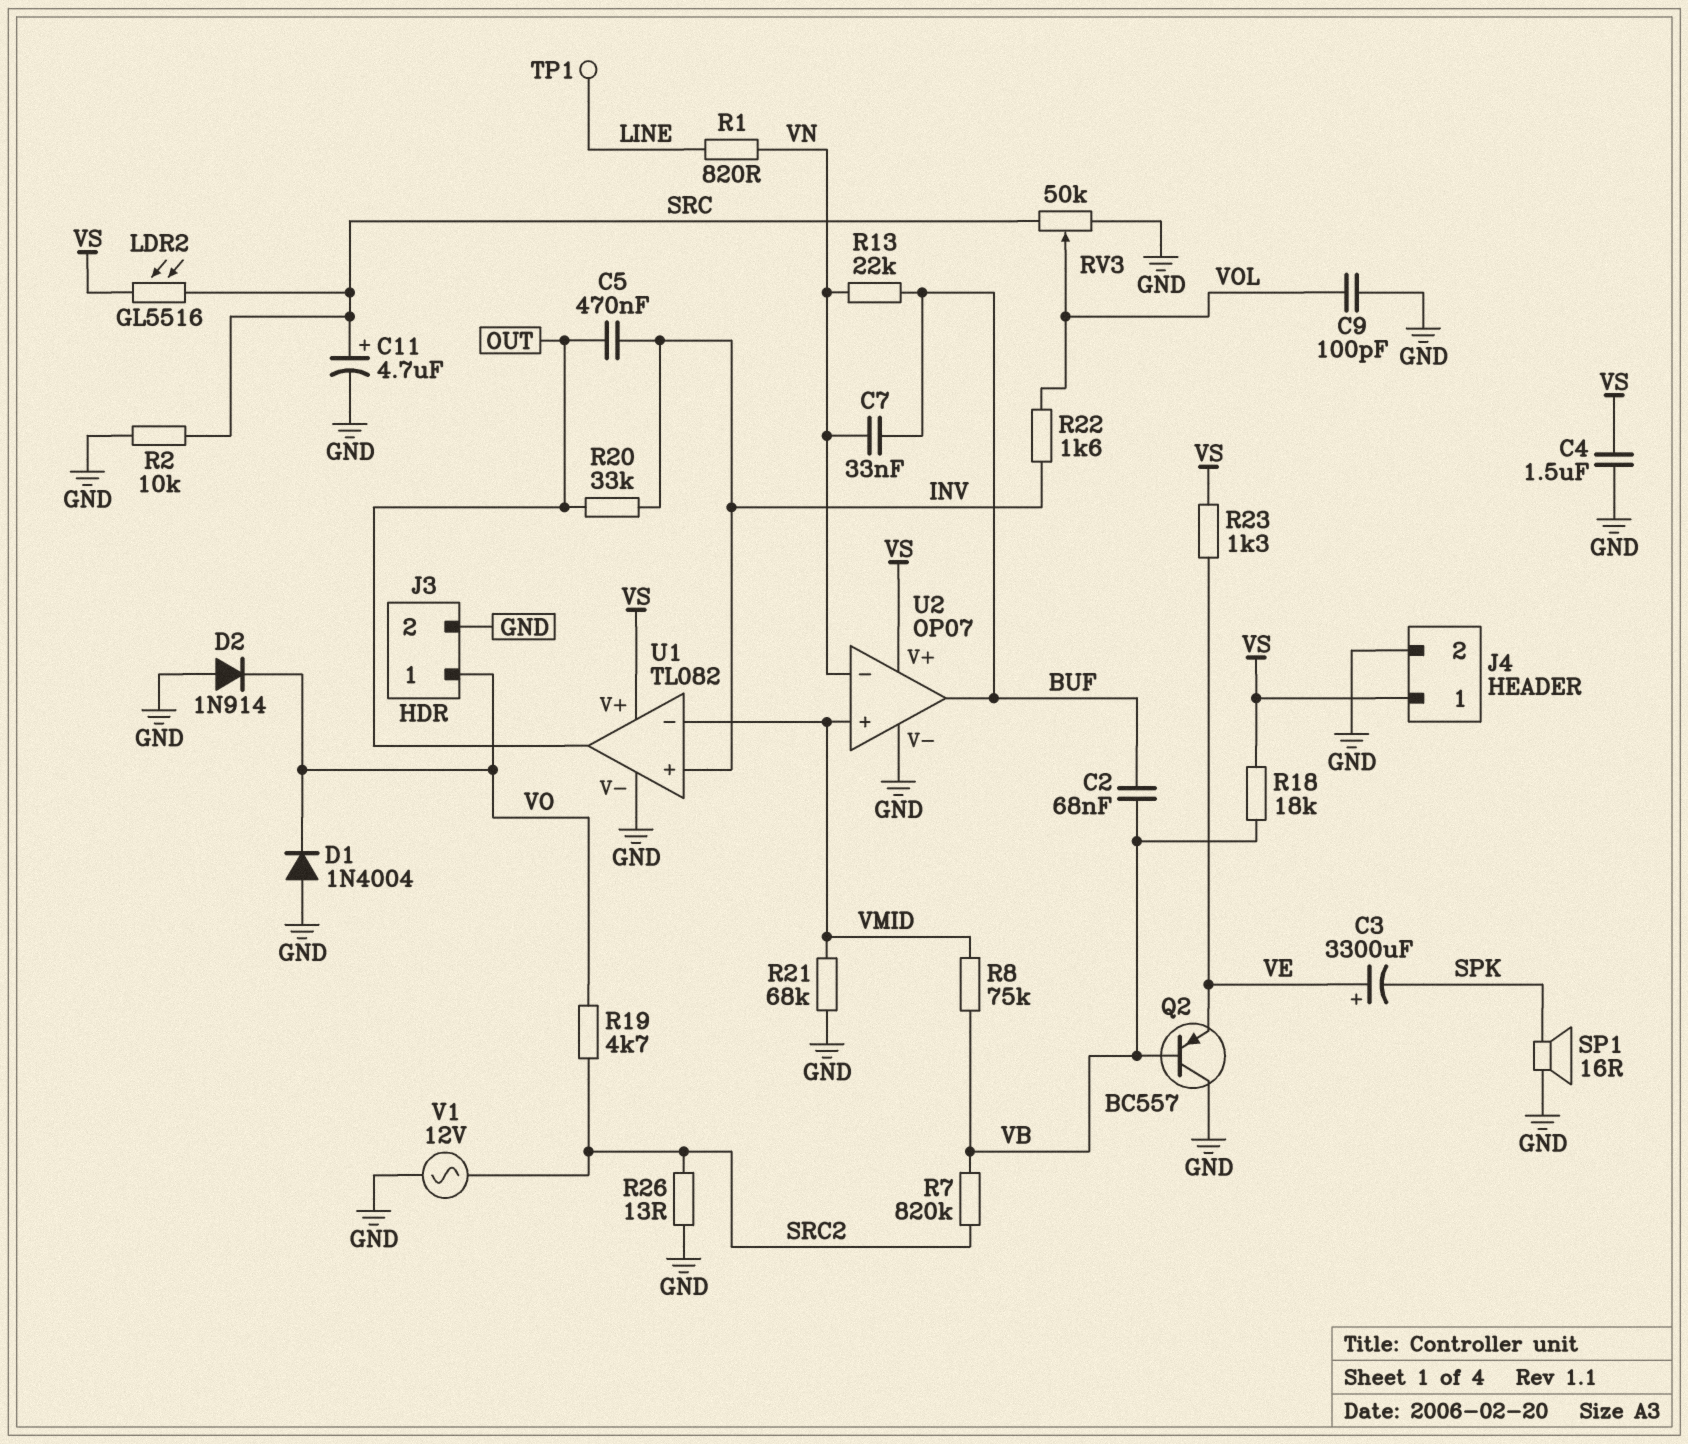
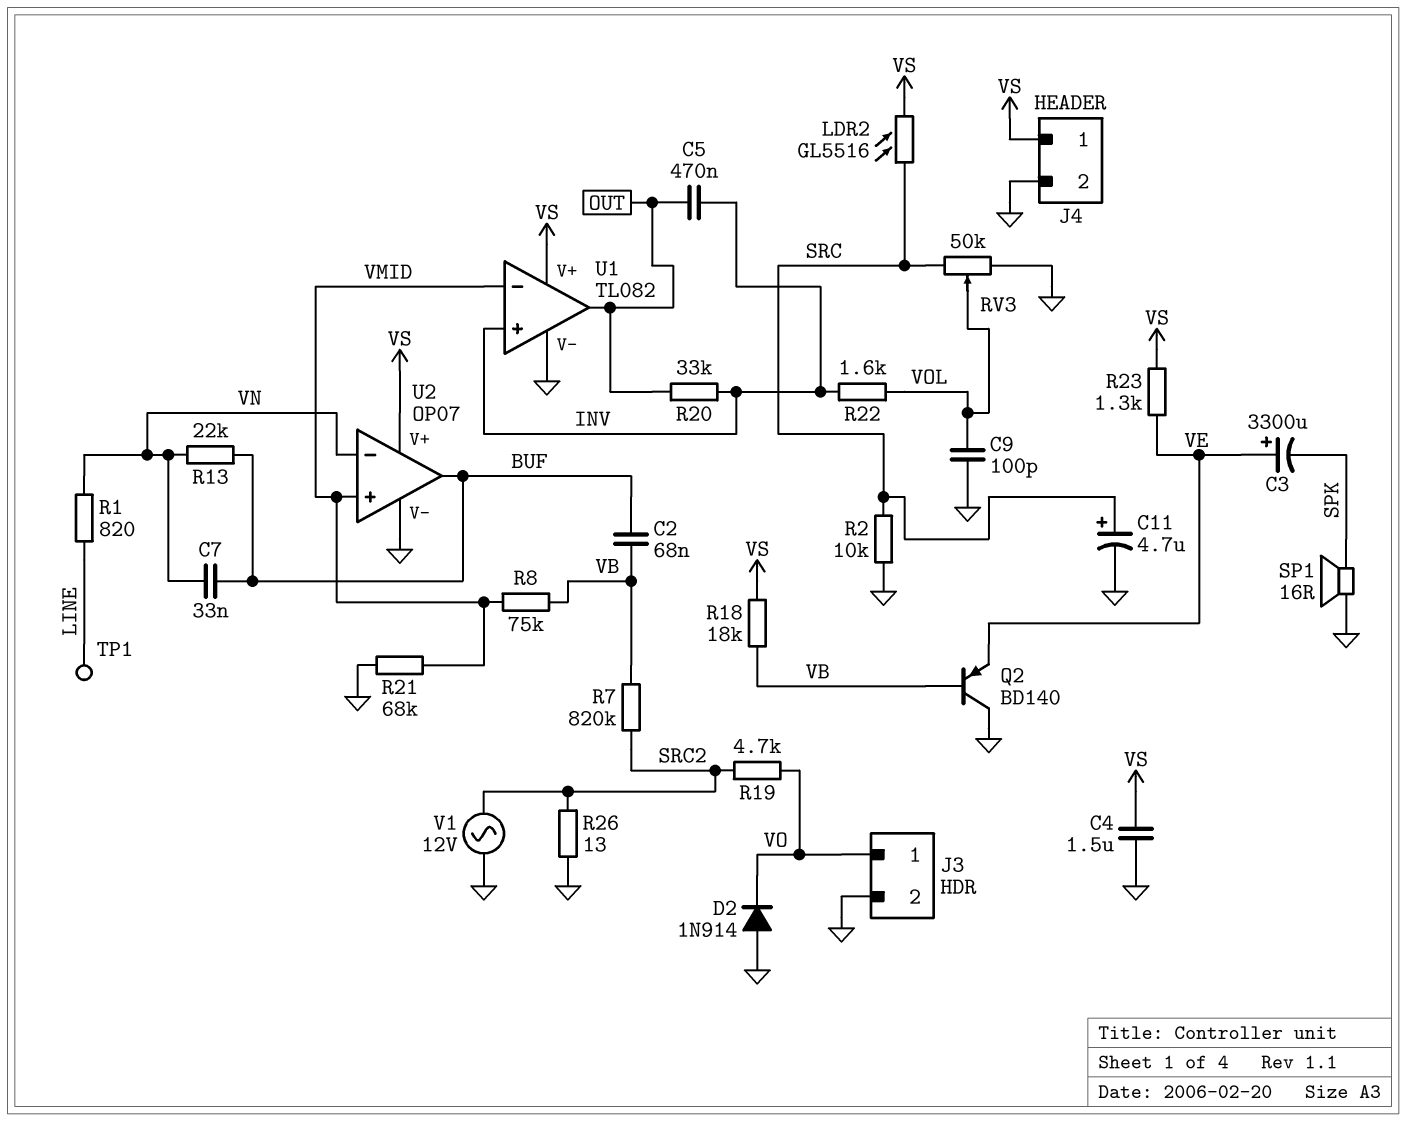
D1: diode 1N4004 (A GND, K VO) -> none
Q2: PNP BC557 (B VB, C GND, E VE) -> PNP BD140 (B VB, C GND, E VE)

